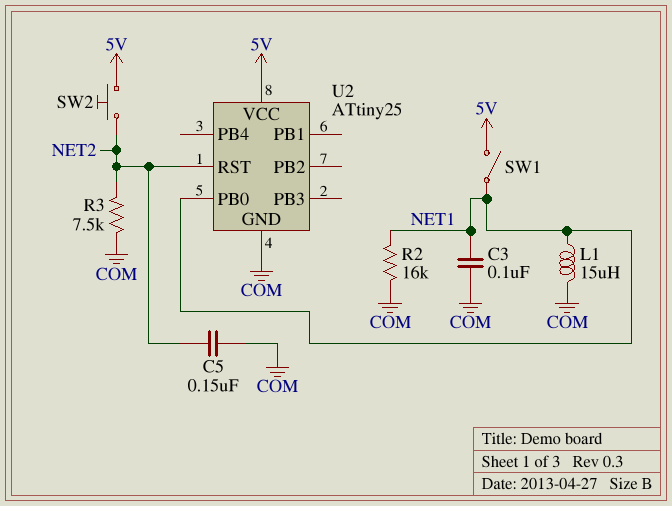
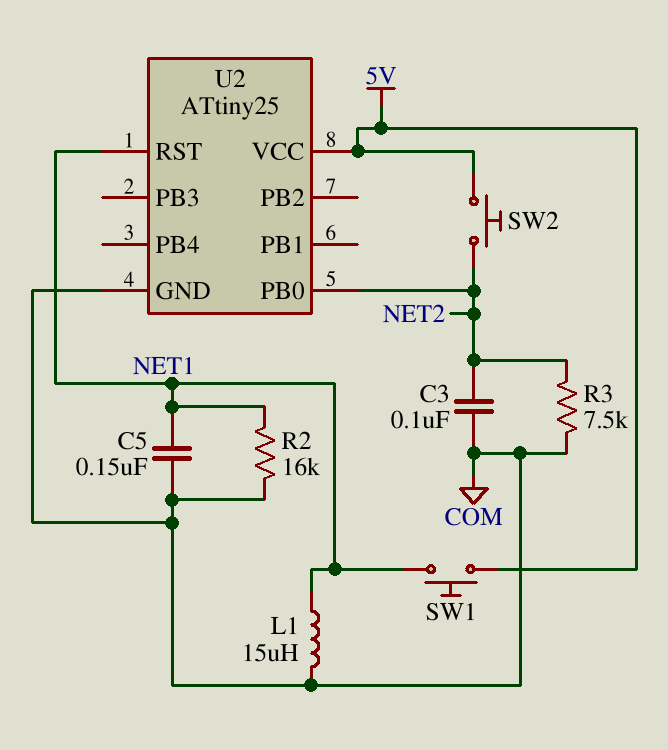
C3: 100nF (COM, NET1) -> 100nF (COM, NET2)
C5: 150nF (COM, NET2) -> 150nF (COM, NET1)
SW1: switch (5V, NET1) -> button (5V, NET1)
U2 pin PB0: NET1 -> NET2
U2 pin RST: NET2 -> NET1

